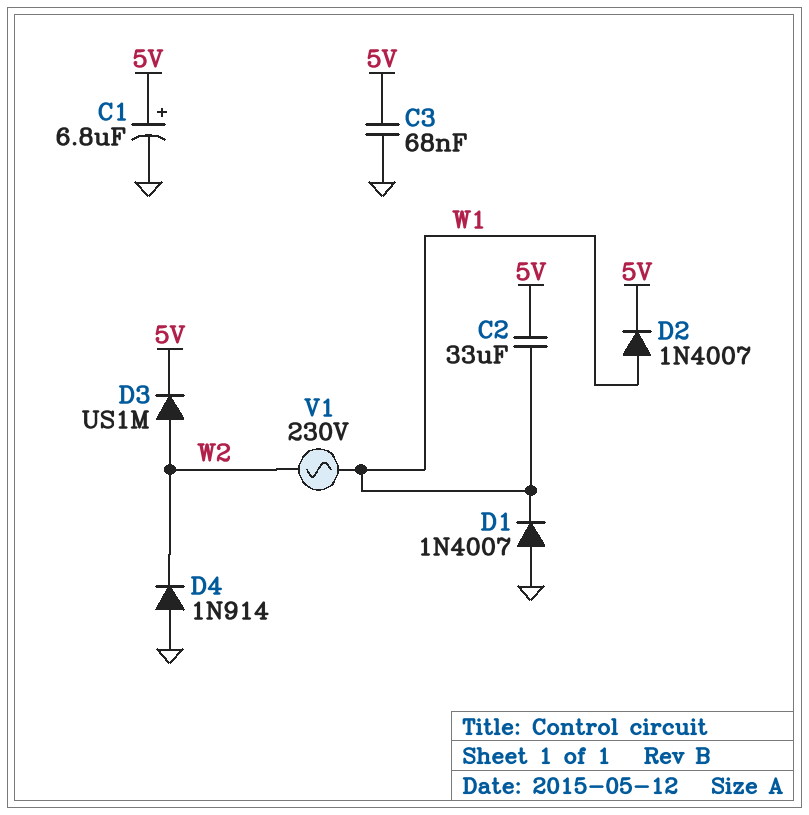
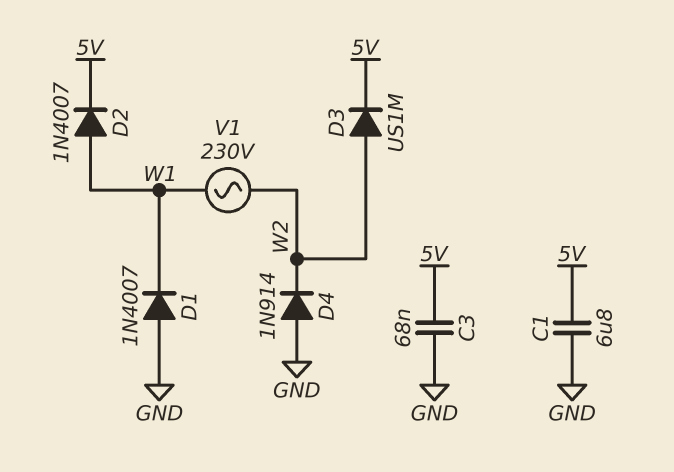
C1: 6.8uF (plus 5V, minus GND) -> 6.8uF (5V, GND)
C2: 33uF (5V, W1) -> none

